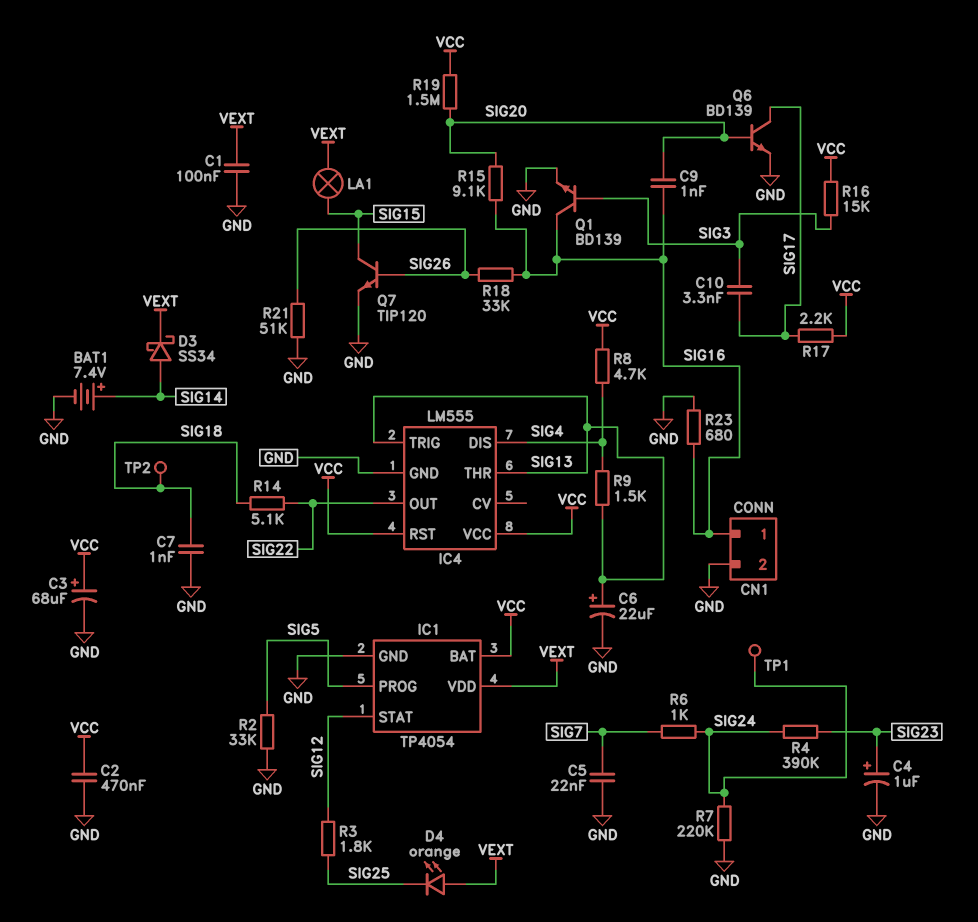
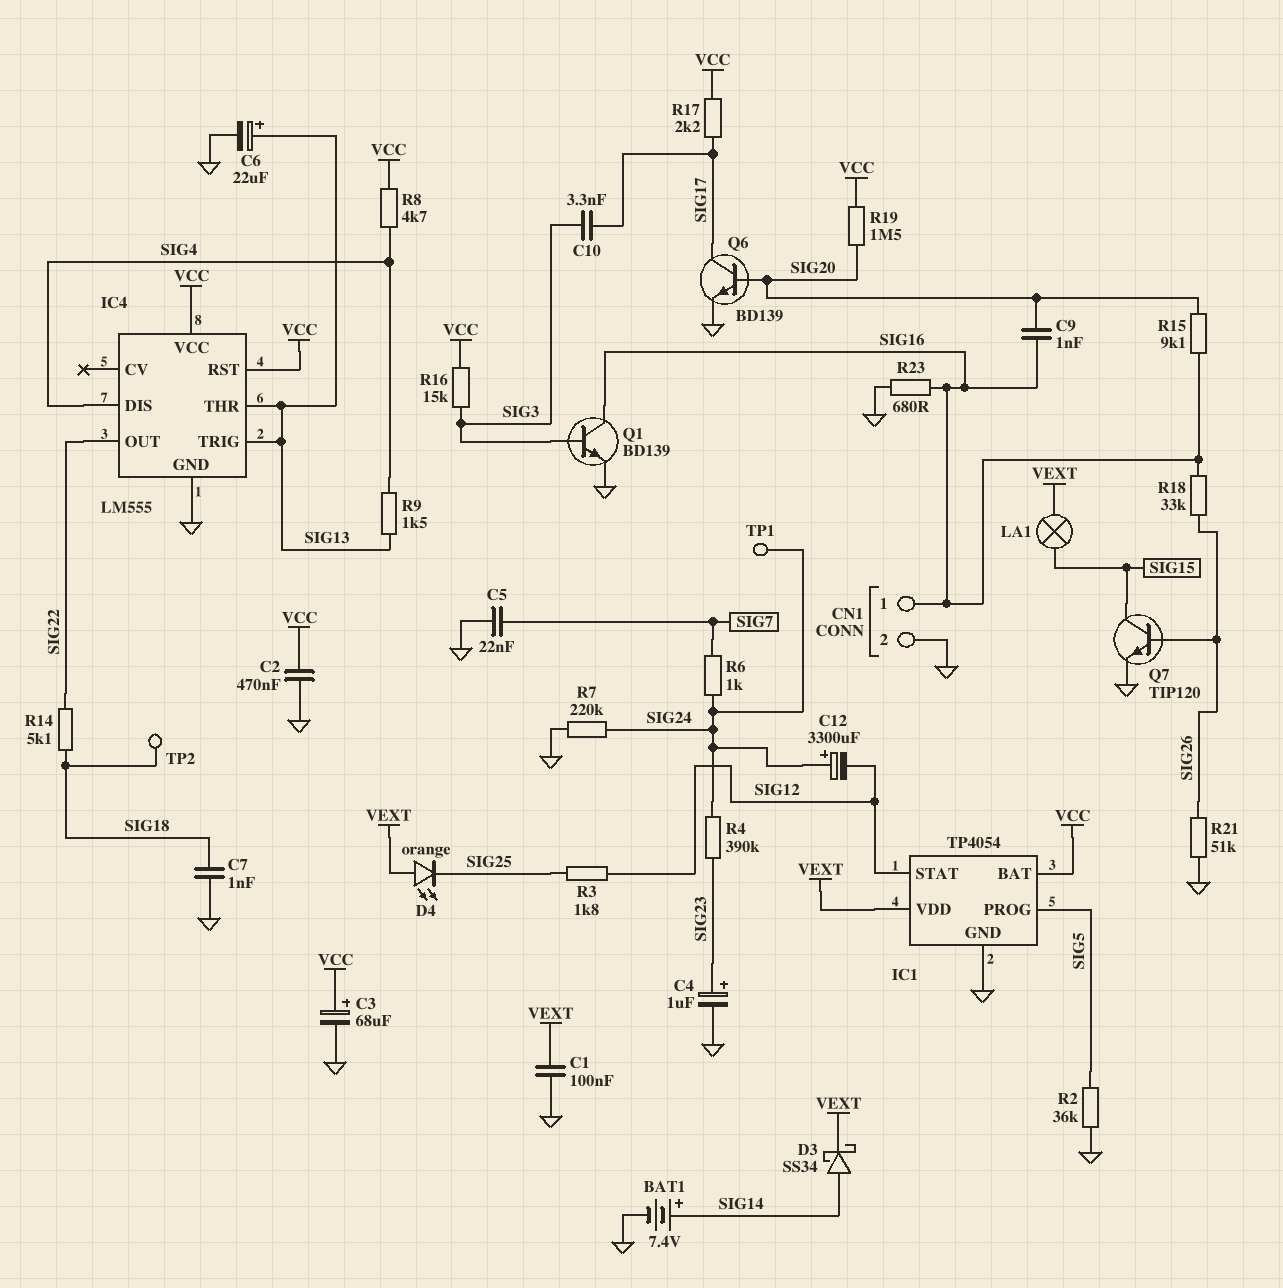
C12: none -> 3300uF (plus SIG24, minus SIG12)
R2: 33k (GND, SIG5) -> 36k (GND, SIG5)

